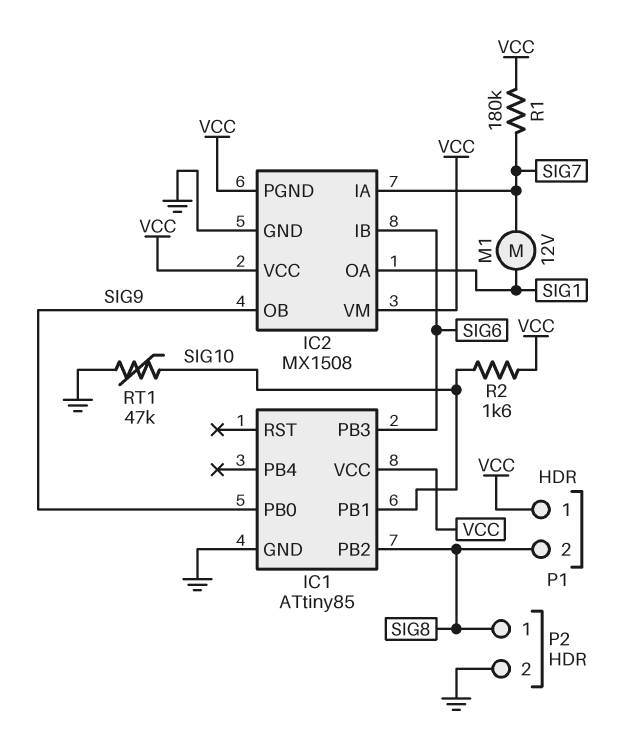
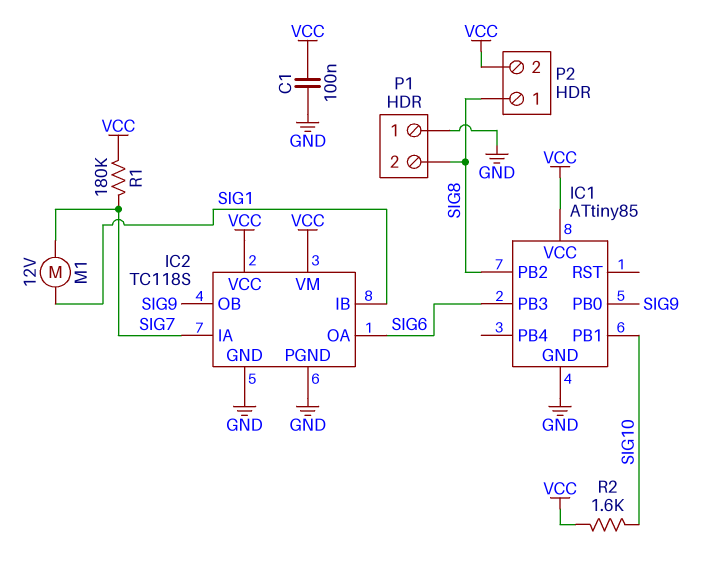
C1: none -> 100nF (GND, VCC)
IC2: MX1508 -> TC118S
IC2 pin IB: SIG6 -> SIG1
IC2 pin OA: SIG1 -> SIG6
IC2 pin PGND: VCC -> GND
P1 pin 1: VCC -> GND
P2 pin 2: GND -> VCC
RT1: 47k (GND, SIG10) -> none

